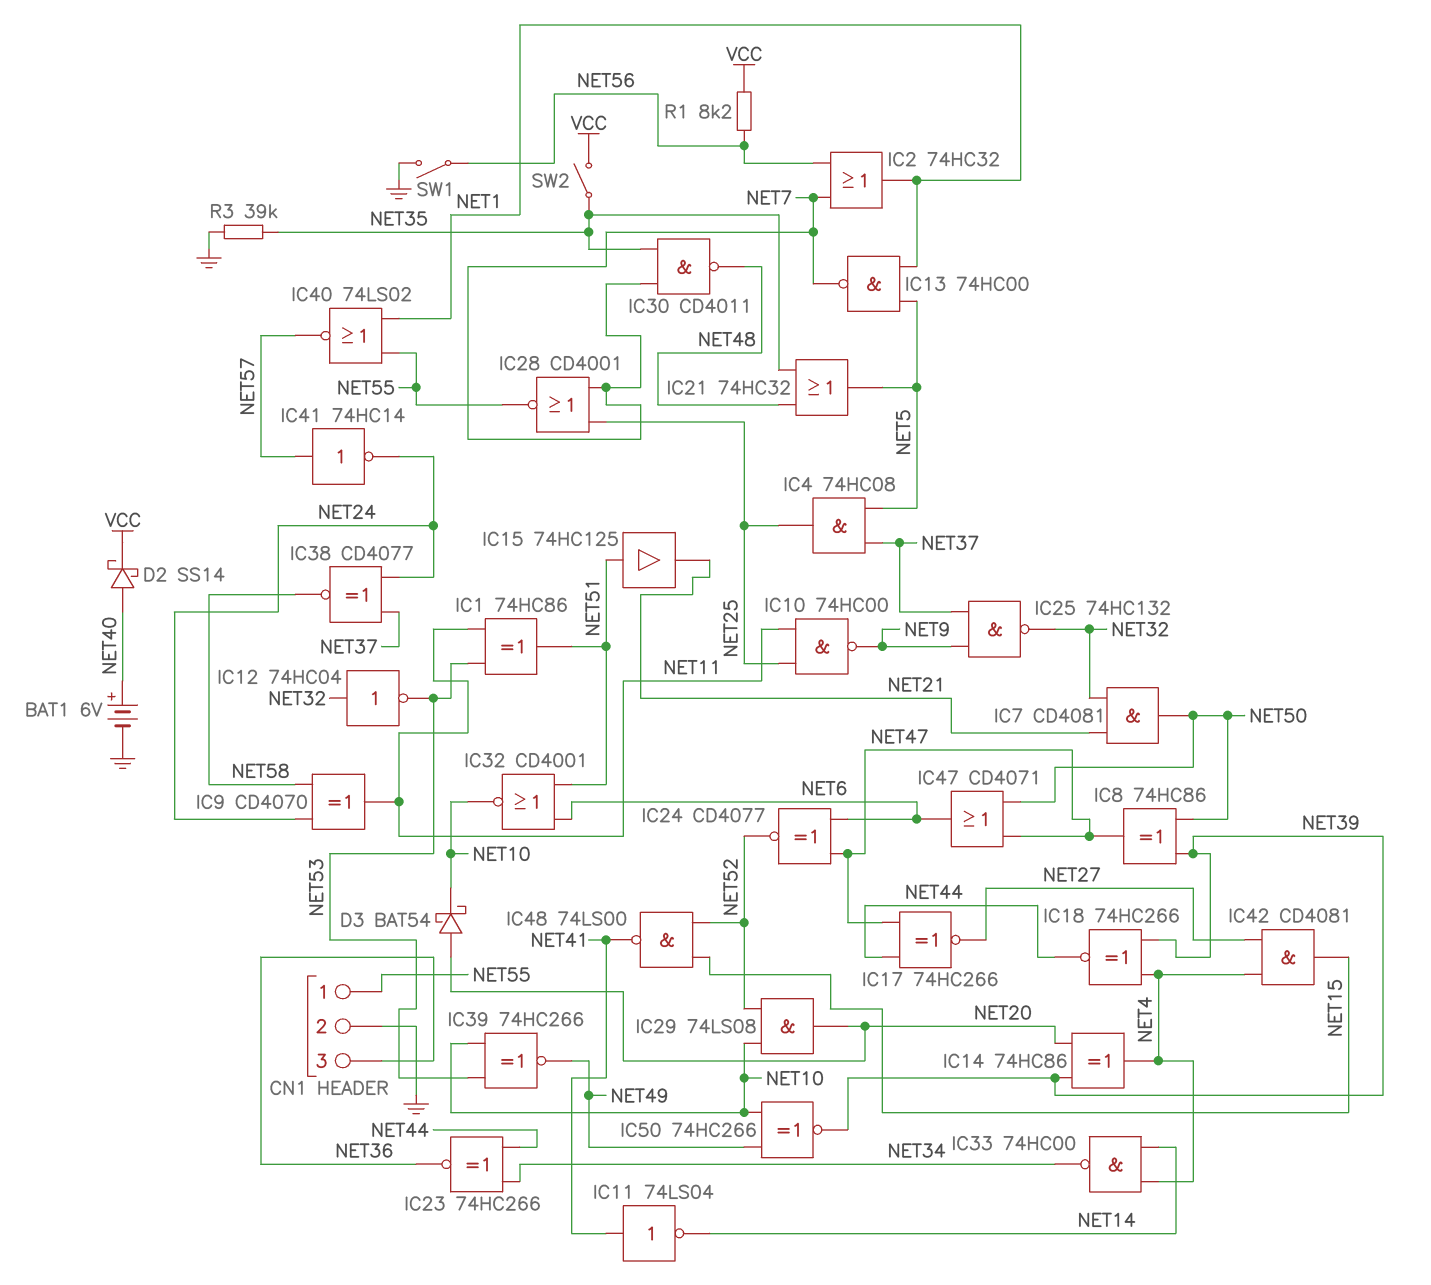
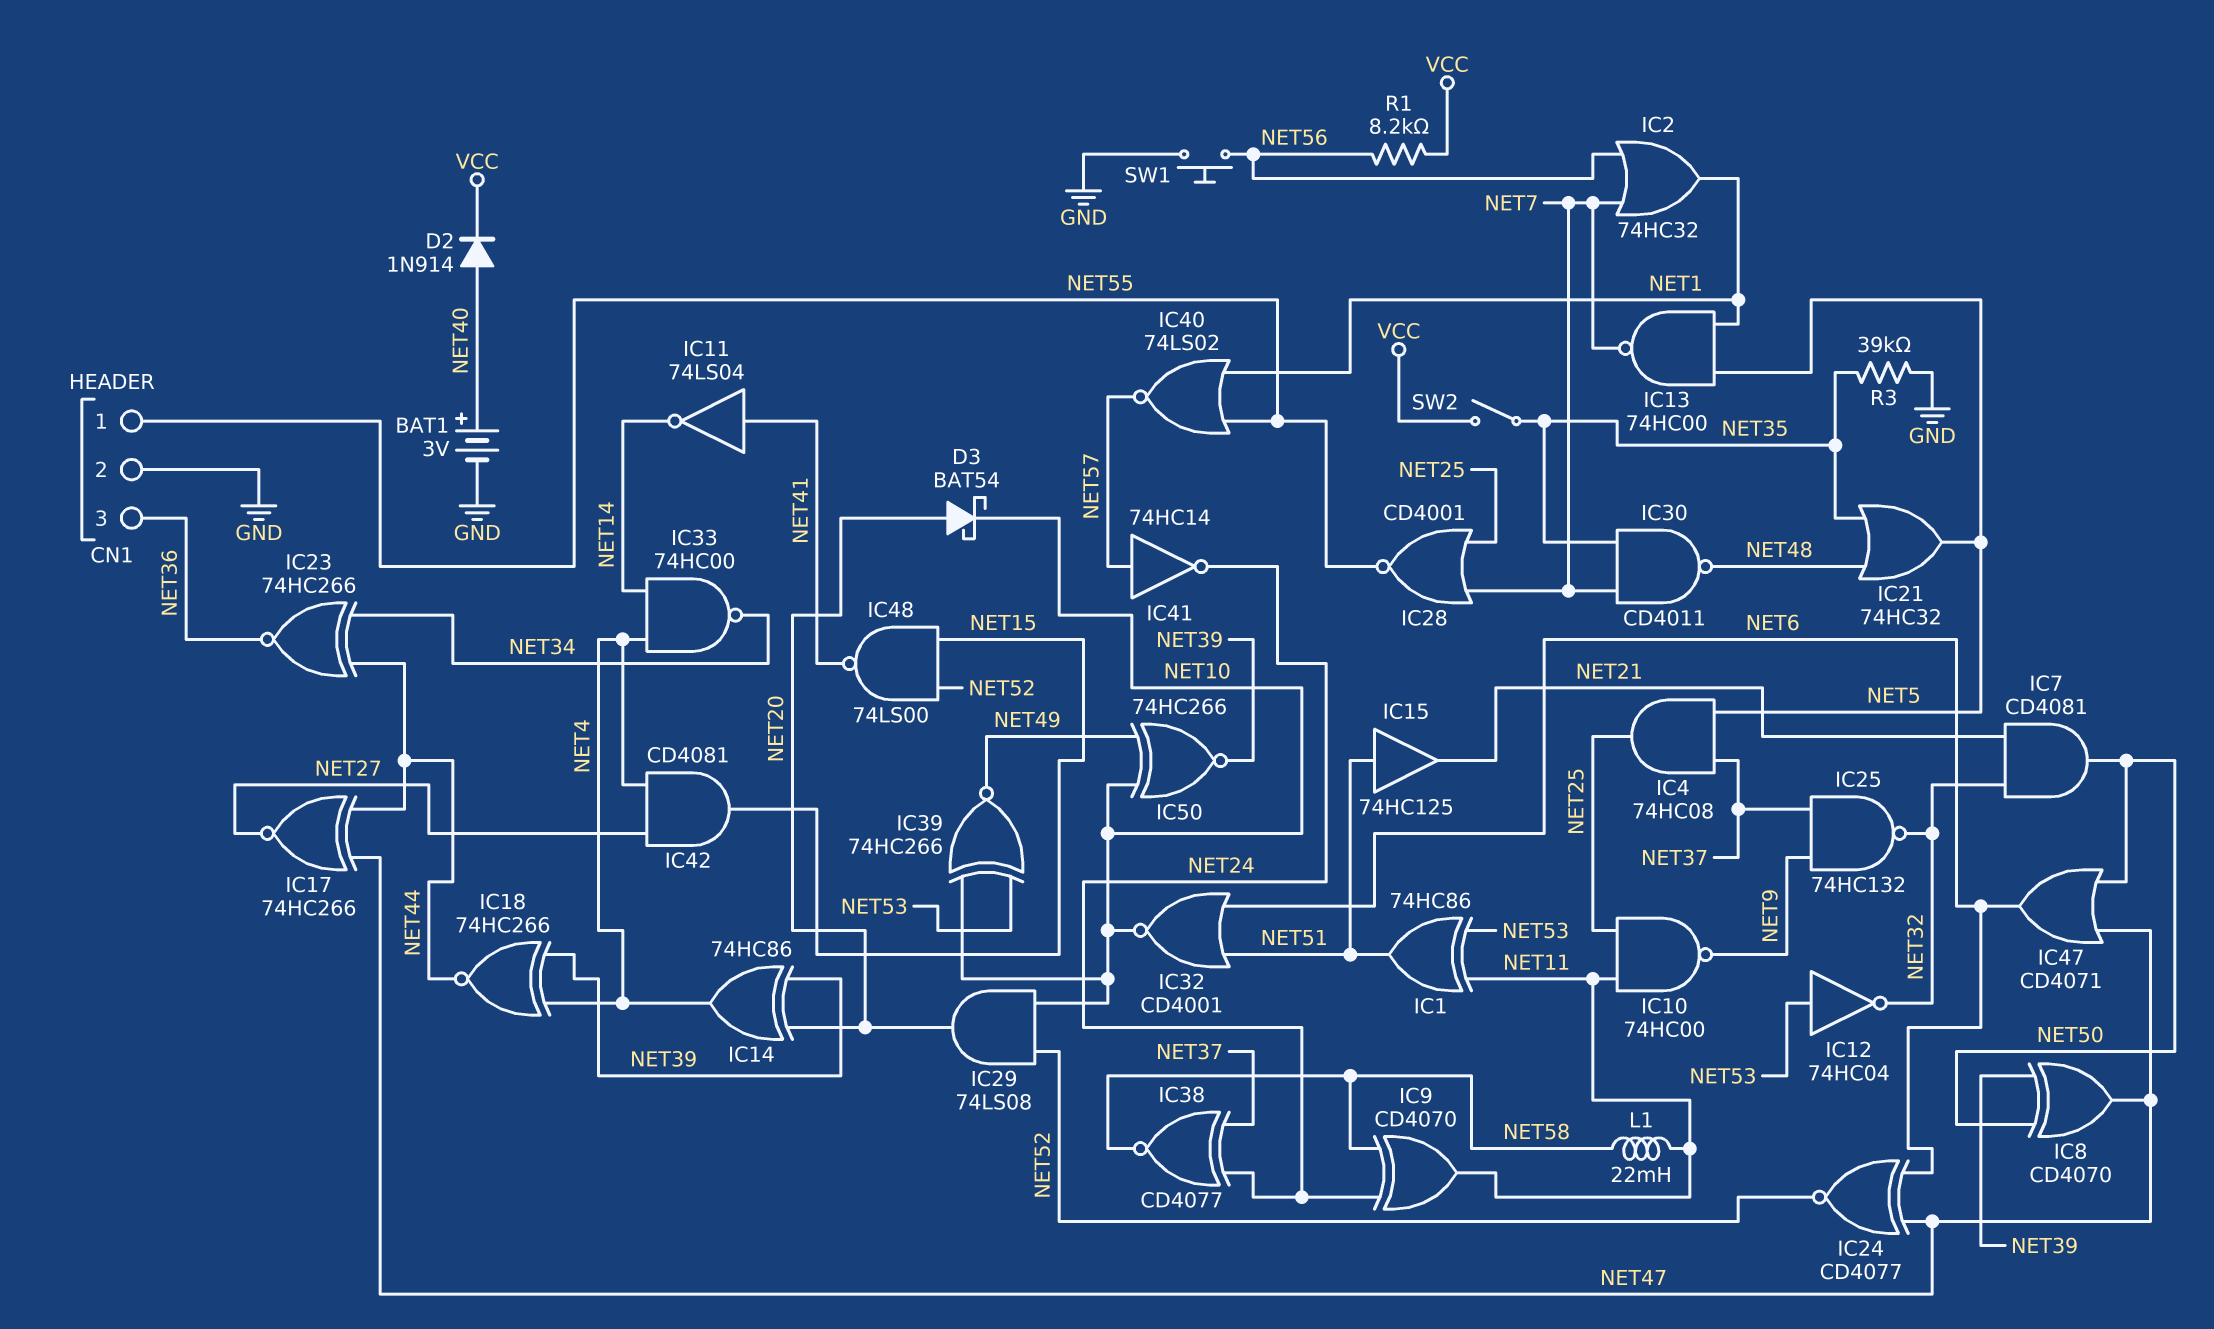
BAT1: 6V (plus NET40, minus GND) -> 3V (plus NET40, minus GND)
D2: schottky SS14 (A NET40, K VCC) -> diode 1N914 (A NET40, K VCC)
IC8: XOR 74HC86 (in NET39, in NET50, out NET47) -> XOR CD4070 (in NET39, in NET50, out NET47)
IC12: NOT 74HC04 (in NET32, out NET53) -> NOT 74HC04 (in NET53, out NET32)
L1: none -> 22mH (NET11, NET58)
SW1: switch (GND, NET56) -> button (GND, NET56)

